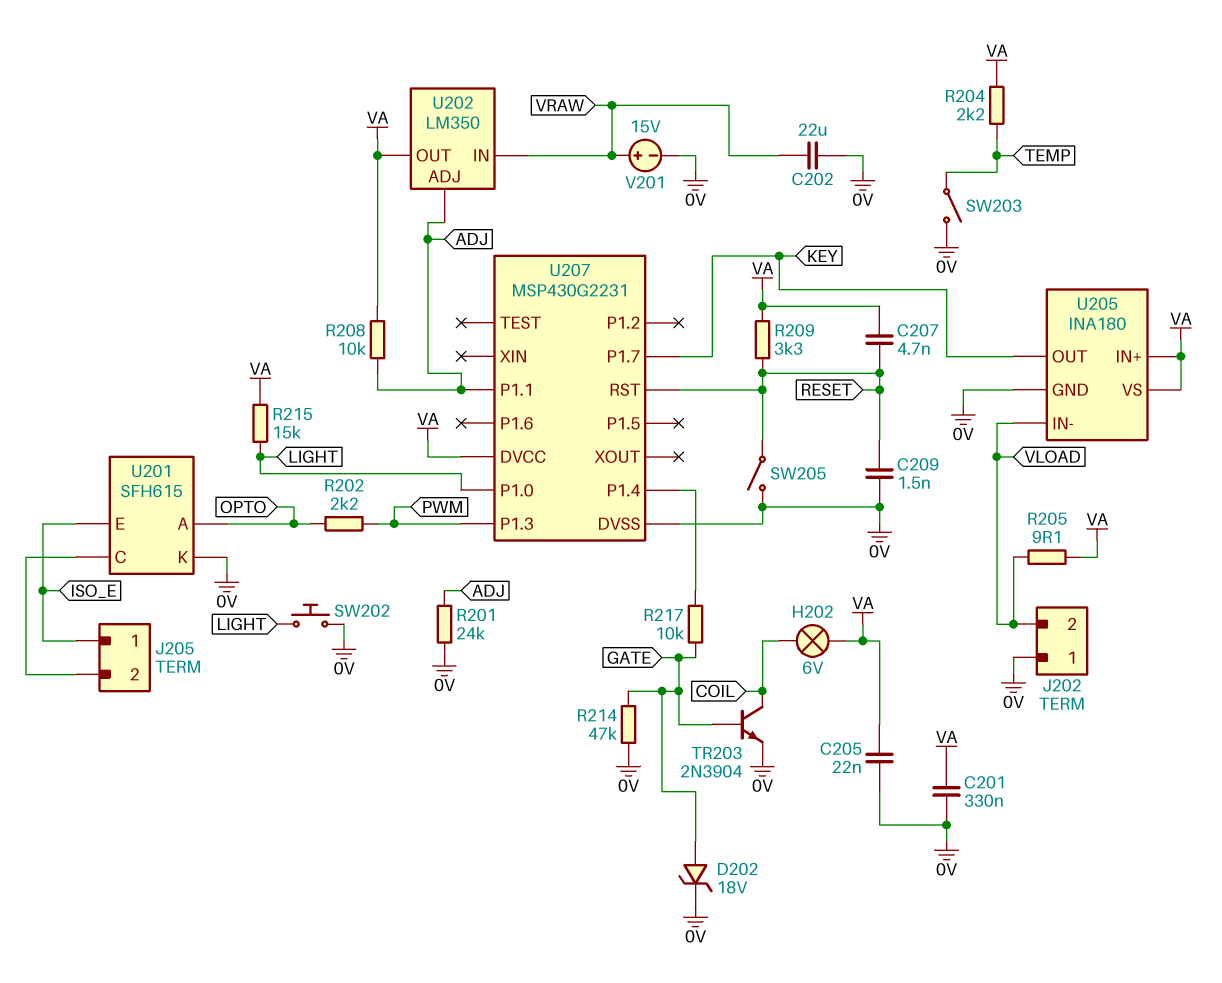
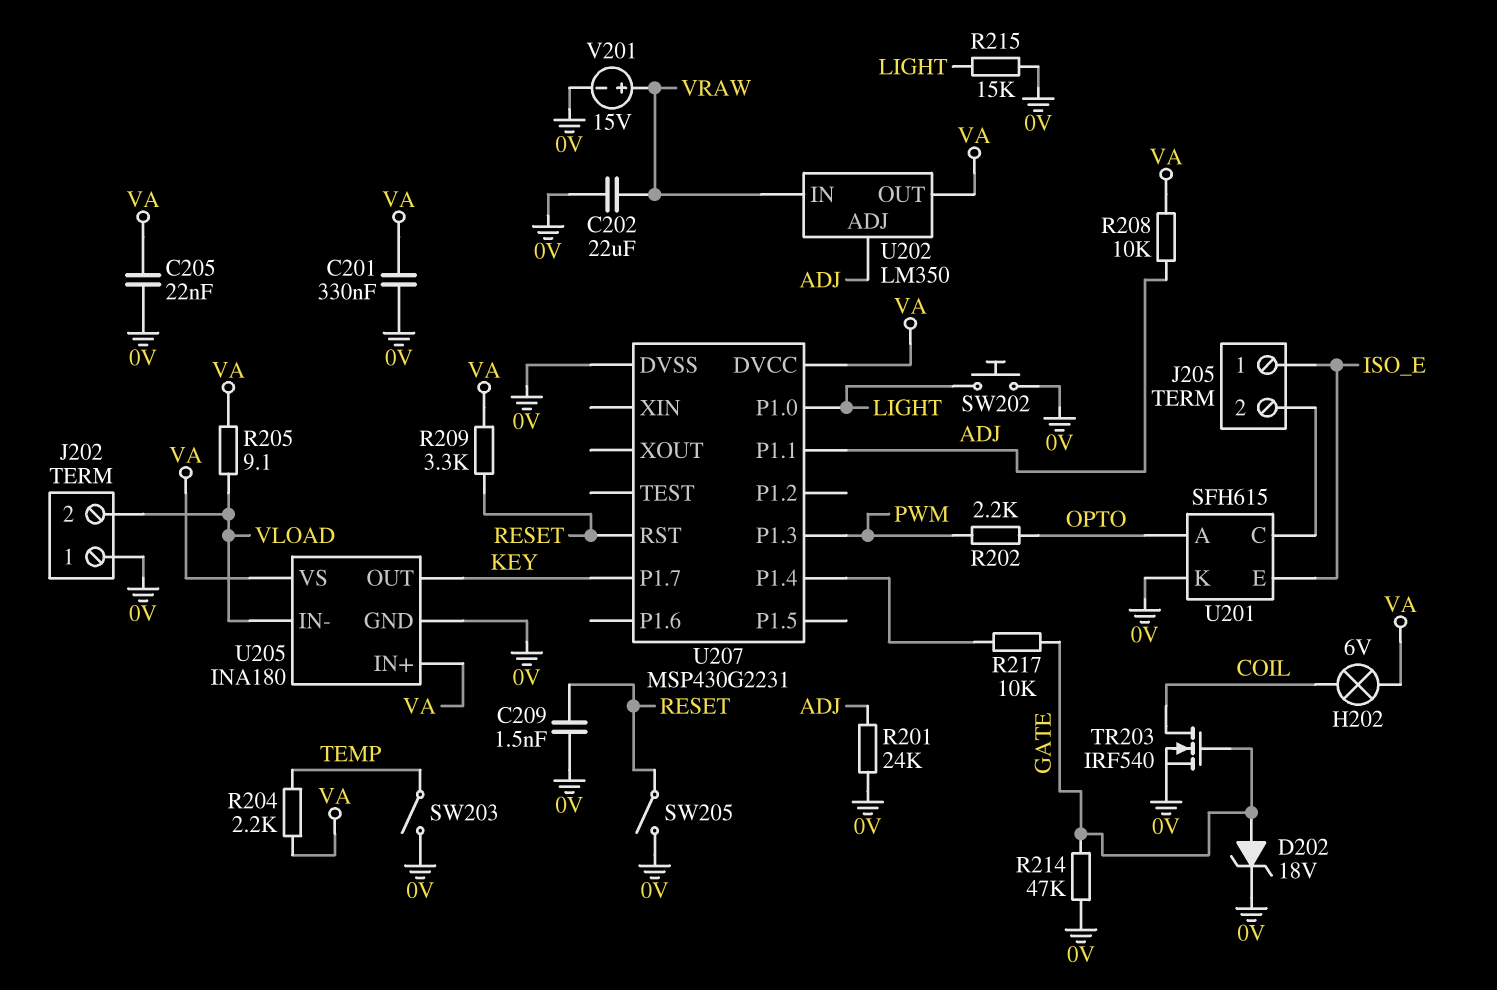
C207: 4.7nF (RESET, VA) -> none
R215: 15k (LIGHT, VA) -> 15k (0V, LIGHT)
TR203: NPN 2N3904 (B GATE, C COIL, E 0V) -> NMOS IRF540 (G GATE, D COIL, S 0V)

